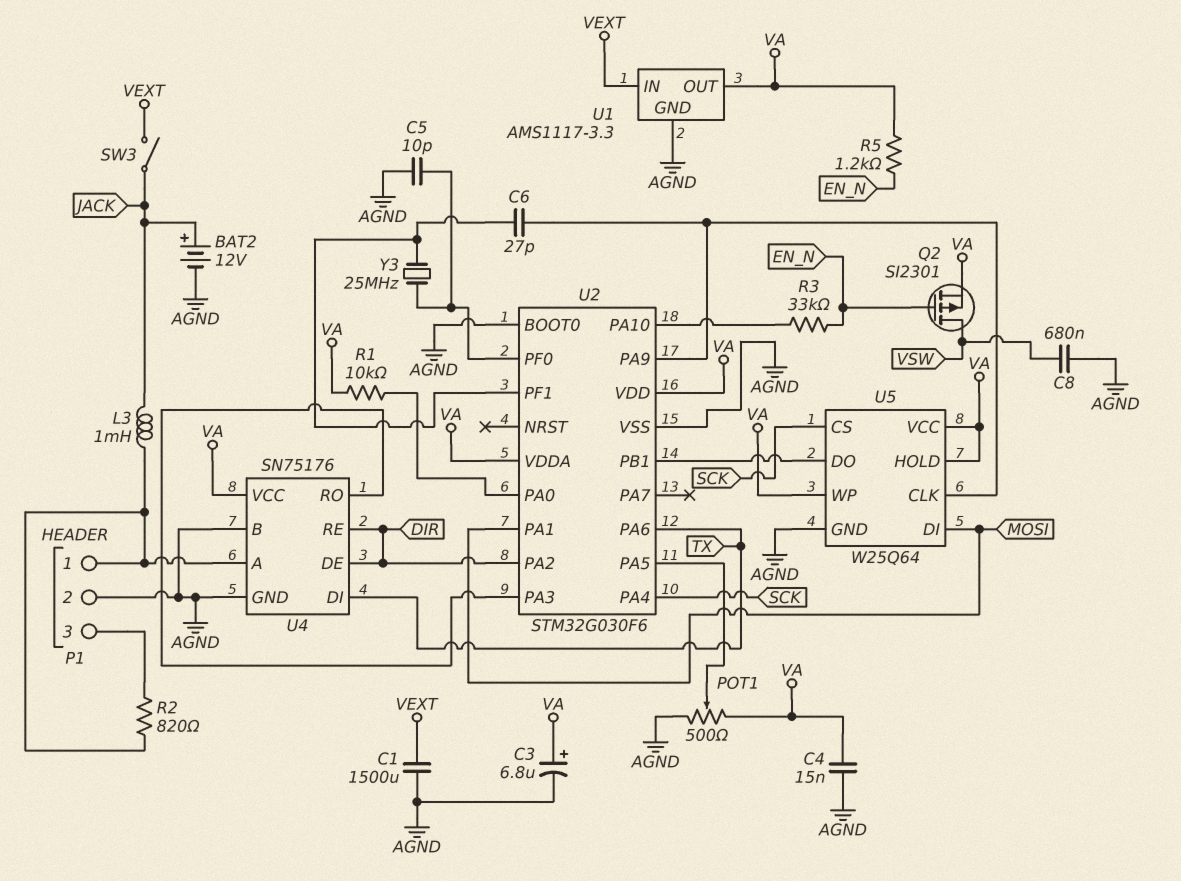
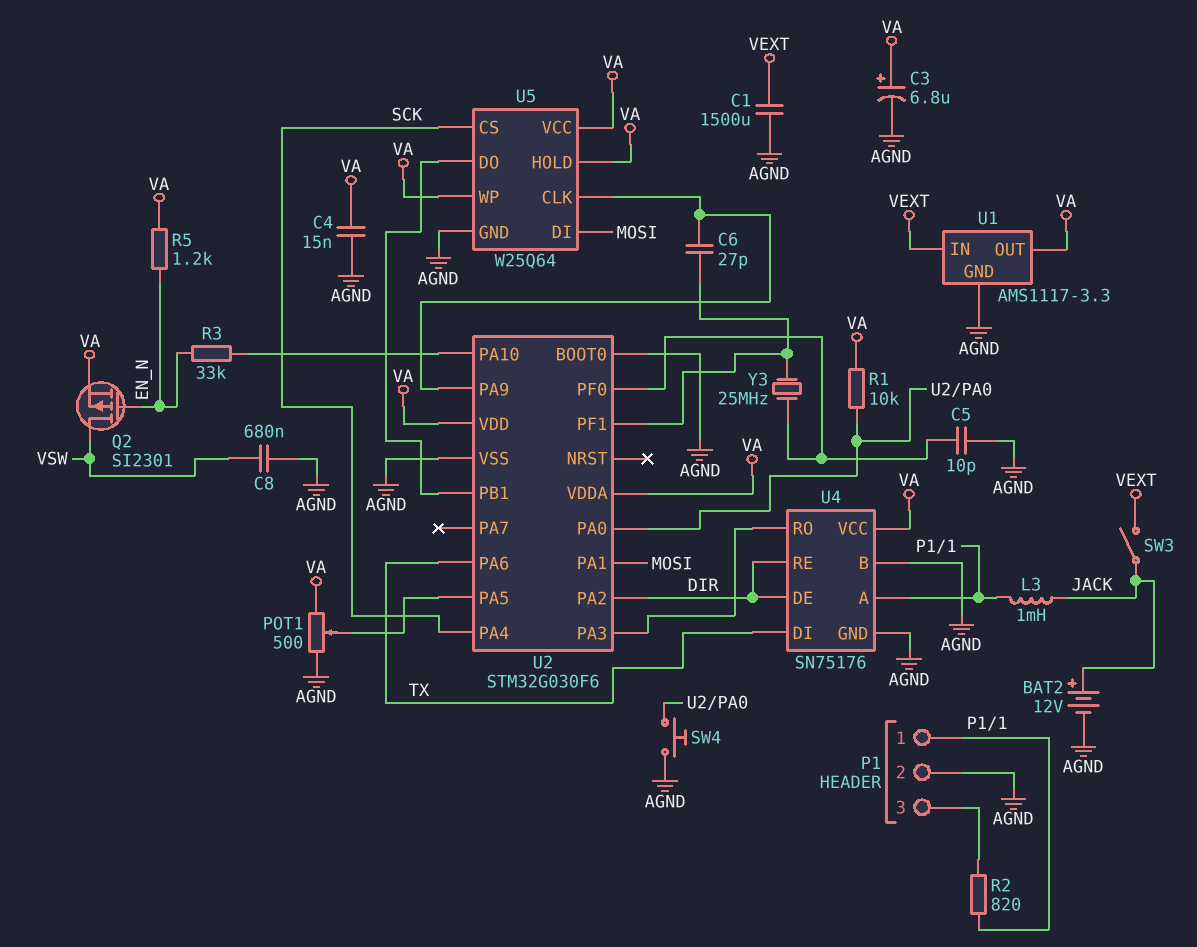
SW4: none -> button (AGND, U2/PA0)

